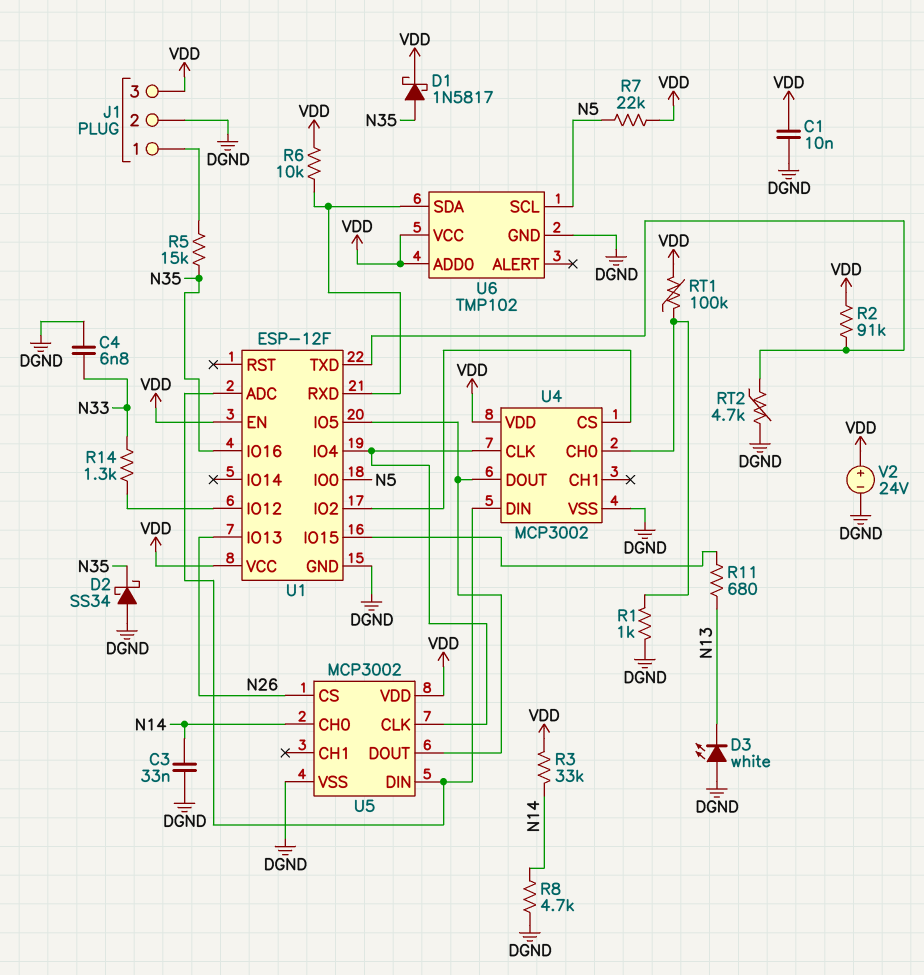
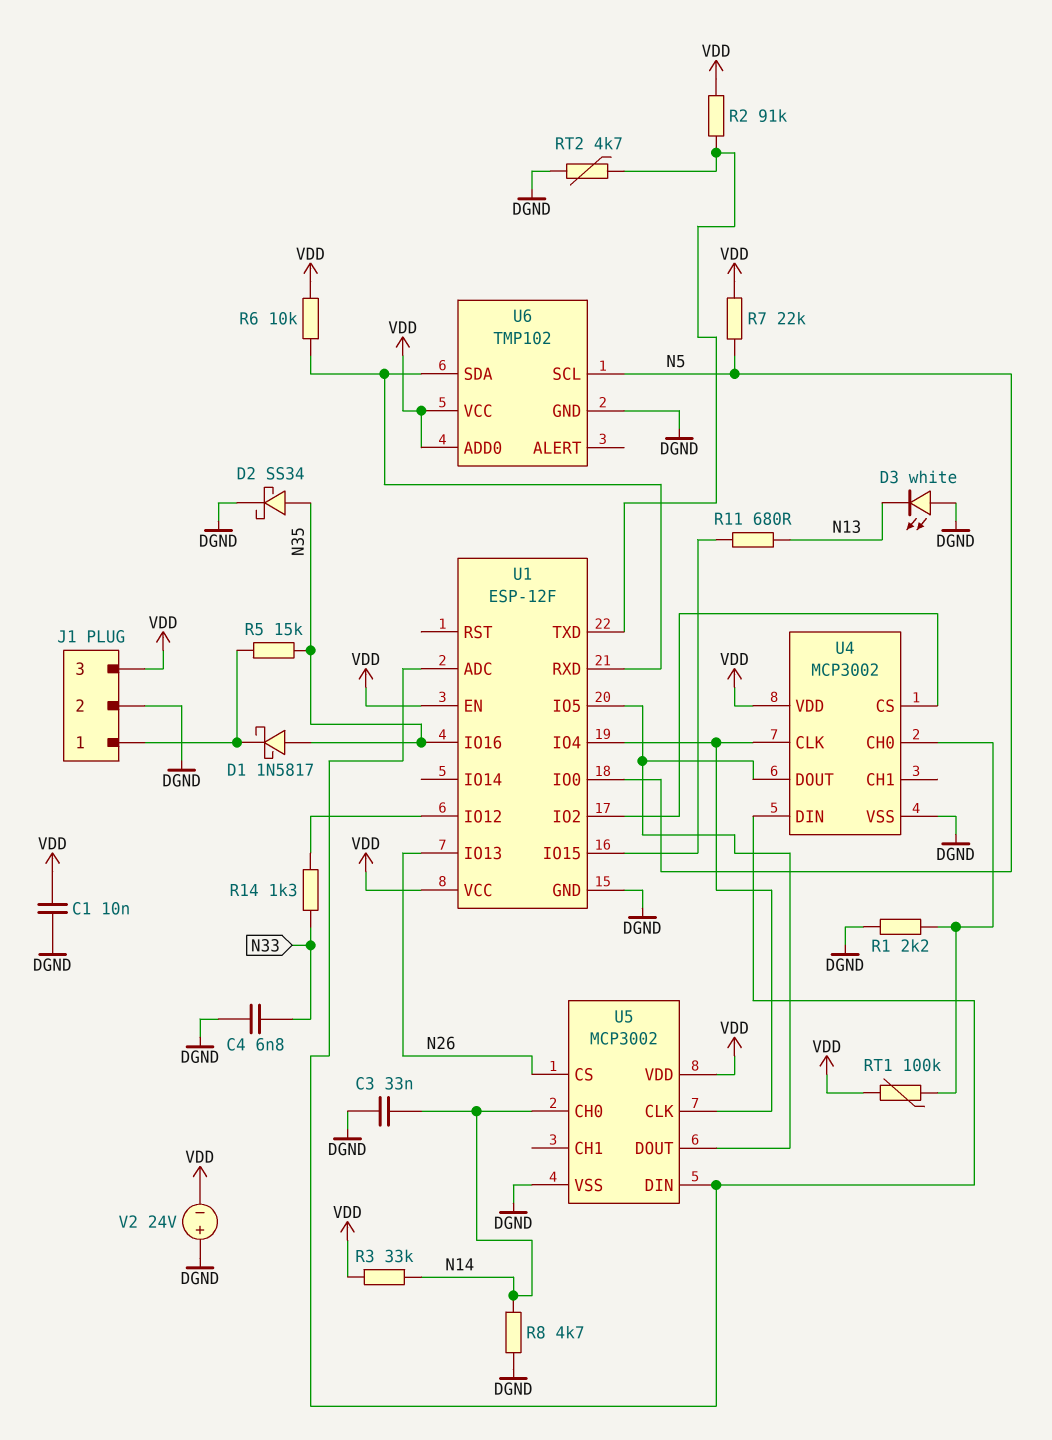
D1: schottky 1N5817 (A N35, K VDD) -> schottky 1N5817 (A N35, K J1/1)
D2: schottky SS34 (A DGND, K N35) -> schottky SS34 (A N35, K DGND)
R1: 1k (DGND, U4/CH0) -> 2.2k (DGND, U4/CH0)
V2: 24V (plus VDD, minus DGND) -> 24V (plus DGND, minus VDD)

